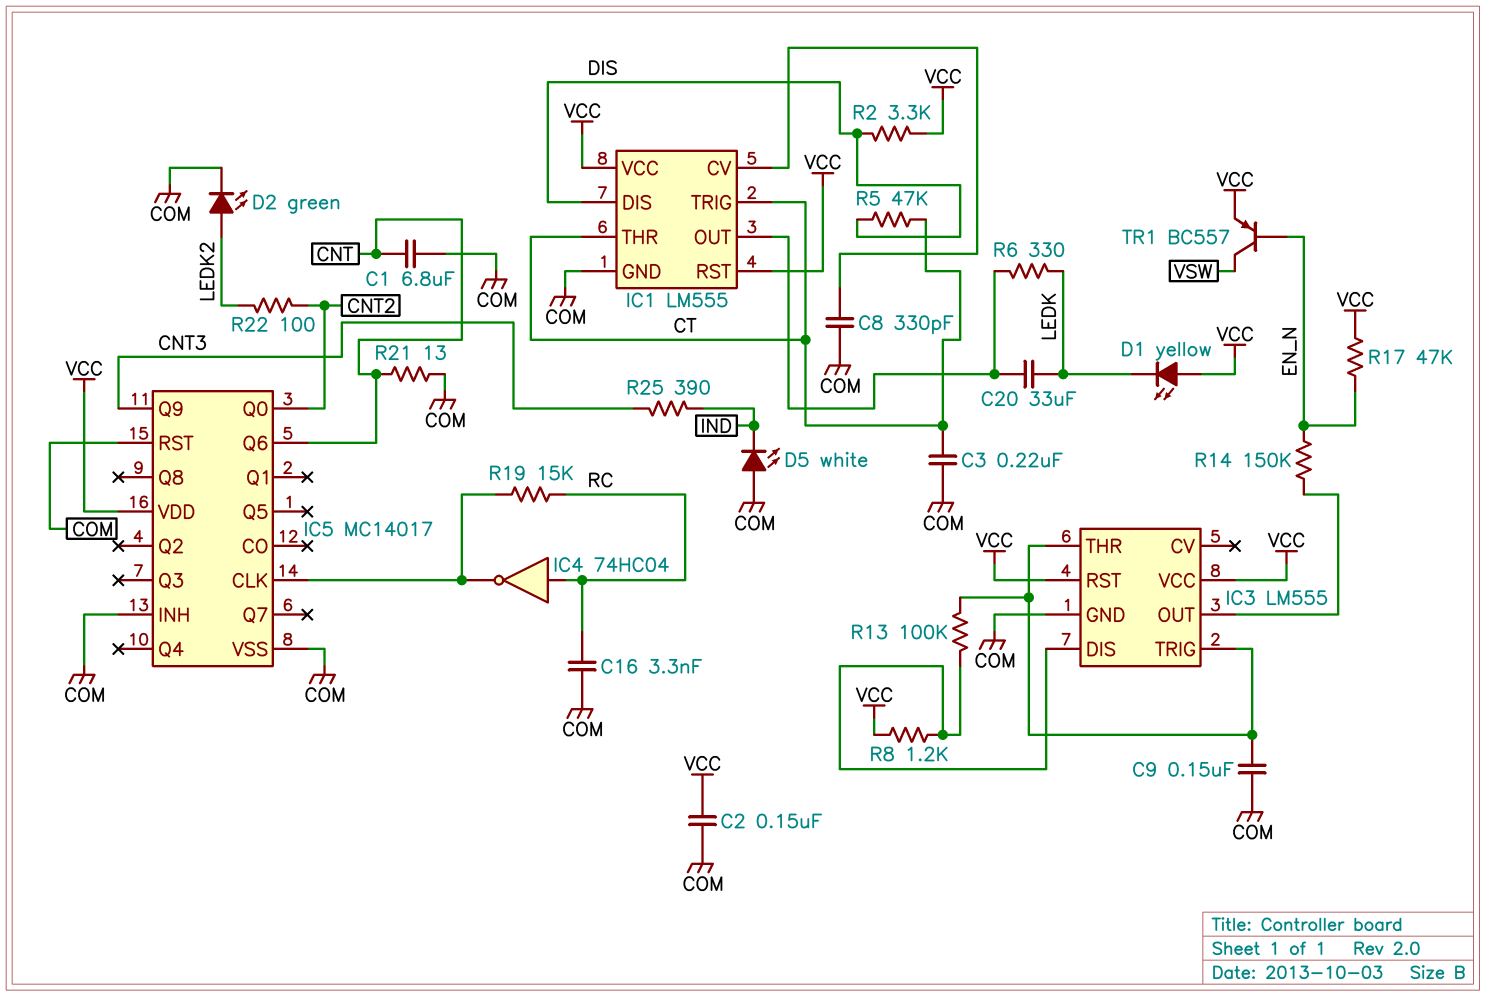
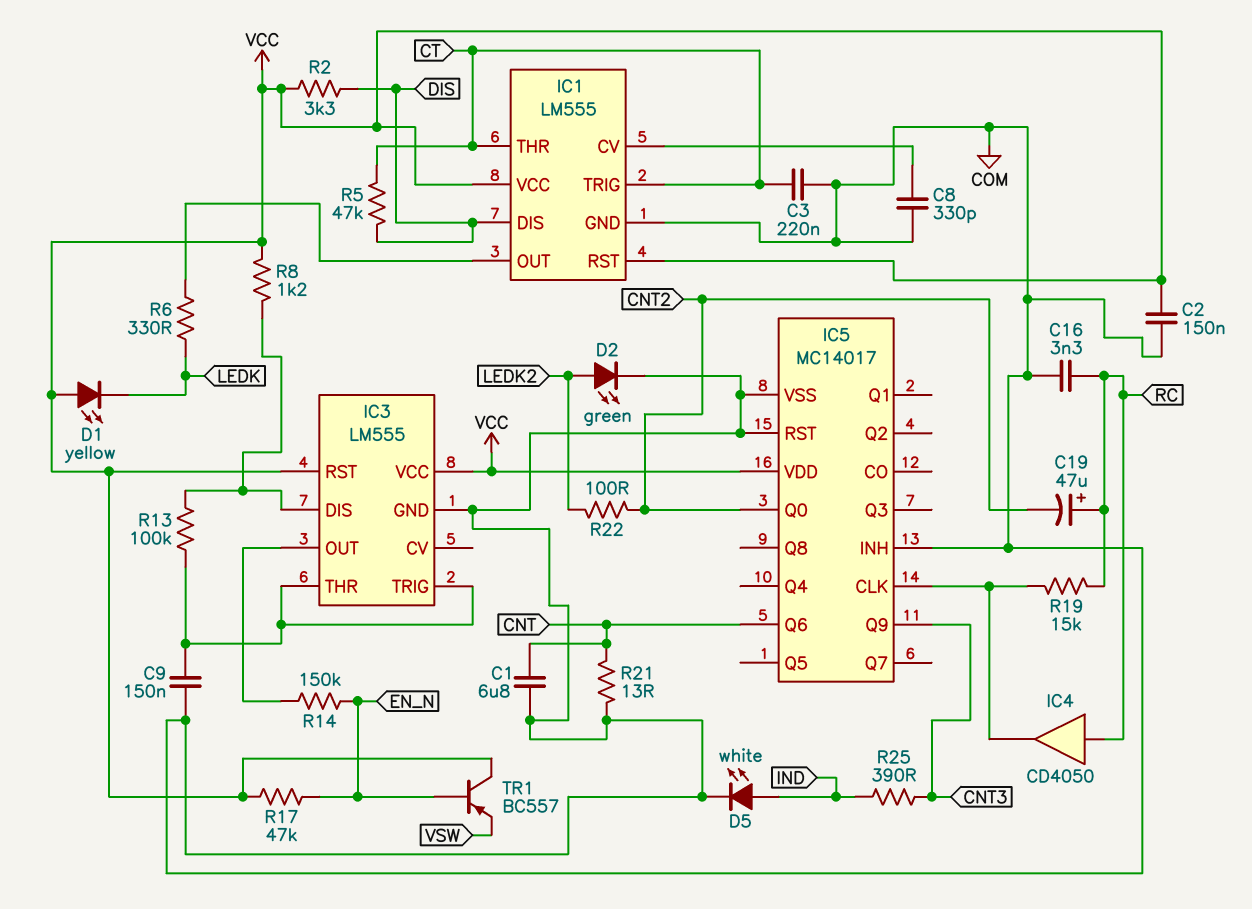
C19: none -> 47uF (plus RC, minus CNT2)
C20: 33uF (IC1/OUT, LEDK) -> none
D5: LED white (A COM, K IND) -> LED white (A IND, K COM)
IC4: NOT 74HC04 (in RC, out IC5/CLK) -> buffer CD4050 (in RC, out IC5/CLK)
TR1: PNP BC557 (B EN_N, C VSW, E VCC) -> PNP BC557 (B EN_N, C VCC, E VSW)

